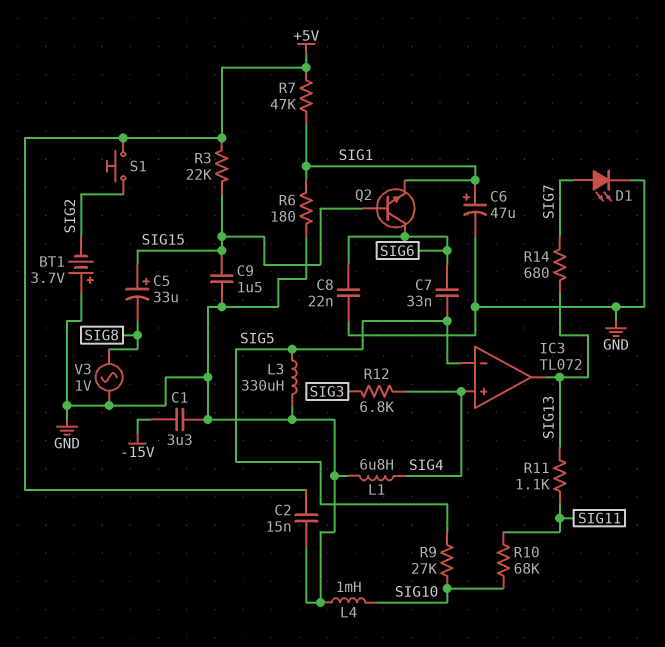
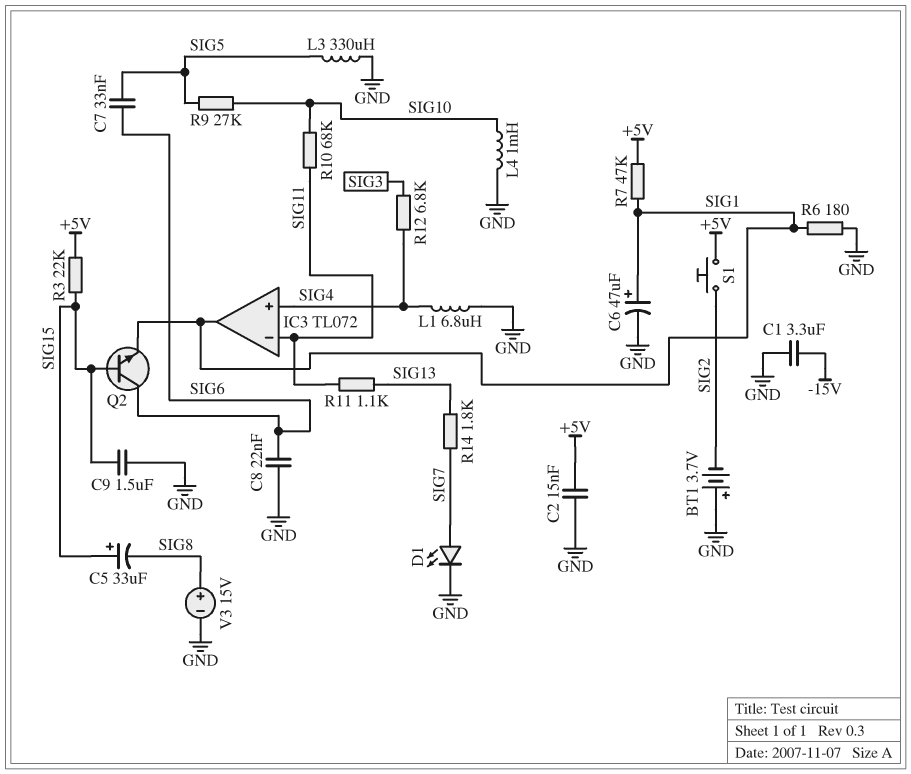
IC3 pin in-: SIG5 -> SIG11
IC3 pin out: SIG13 -> SIG1
R14: 680 (SIG7, SIG13) -> 1.8k (SIG7, SIG13)
V3: AC 1V (GND, SIG8) -> 15V (plus SIG8, minus GND)

